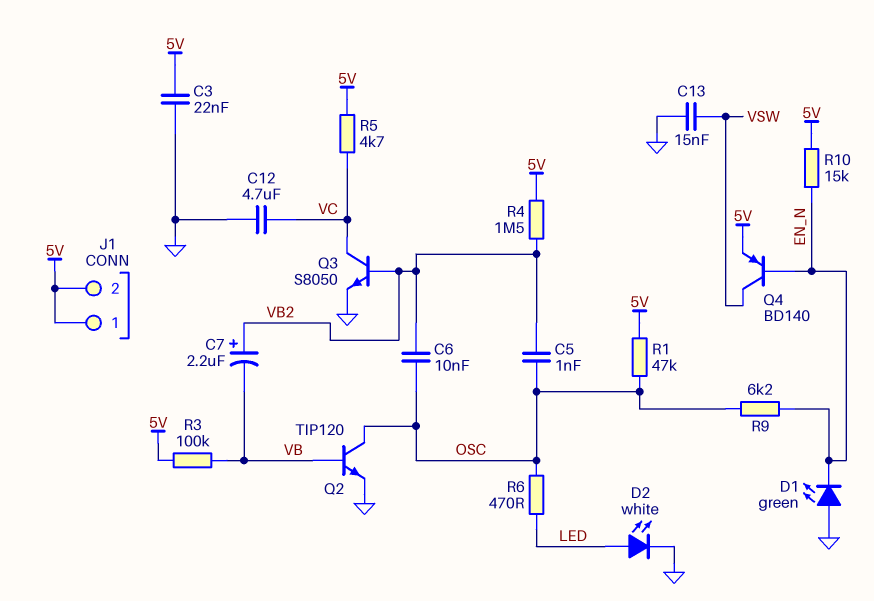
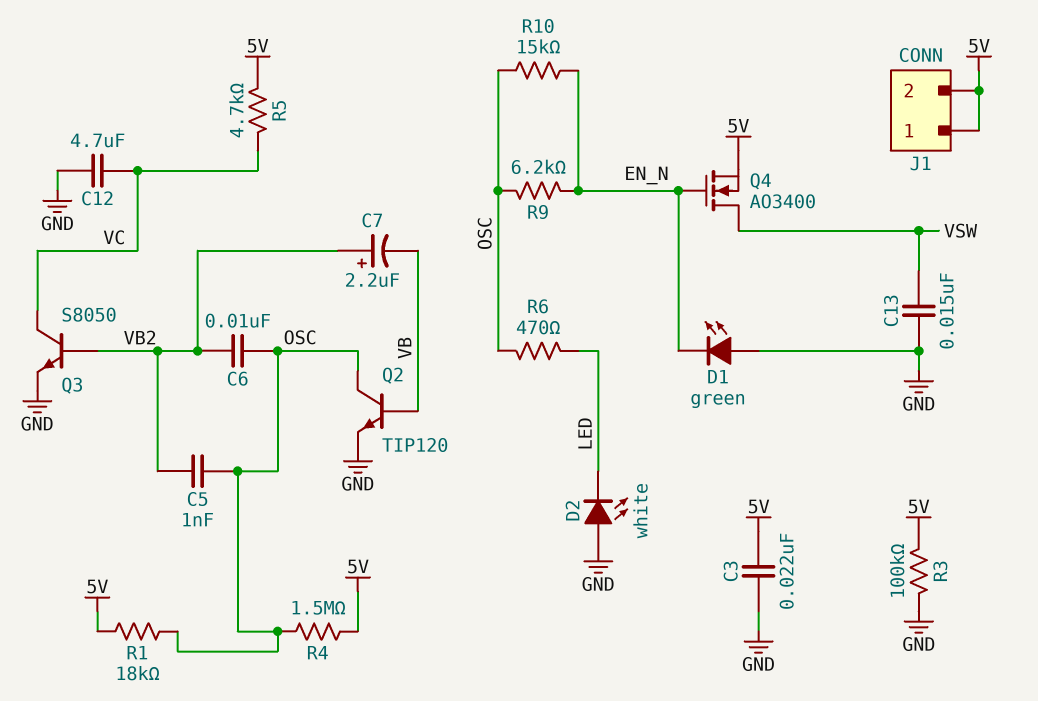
D2: LED white (A LED, K GND) -> LED white (A GND, K LED)
Q4: PNP BD140 (B EN_N, C VSW, E 5V) -> NMOS AO3400 (G EN_N, D VSW, S 5V)
R1: 47k (5V, OSC) -> 18k (5V, OSC)
R3: 100k (5V, VB) -> 100k (5V, GND)
R4: 1.5M (5V, VB2) -> 1.5M (5V, OSC)
R10: 15k (5V, EN_N) -> 15k (EN_N, OSC)

